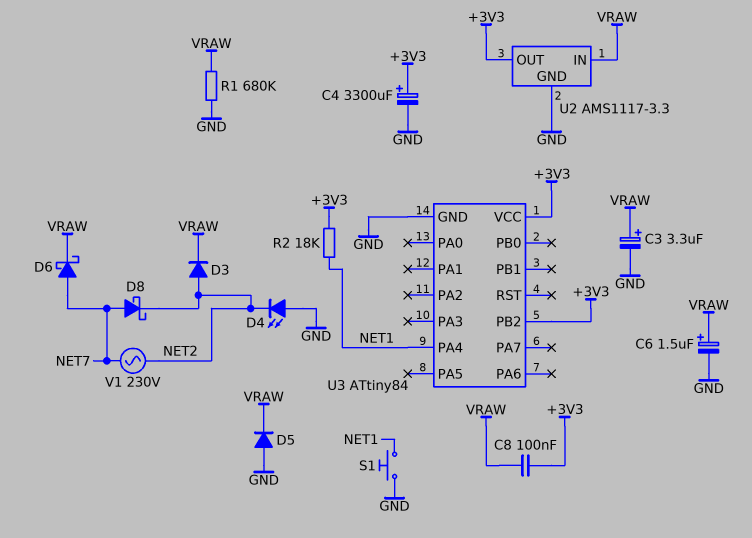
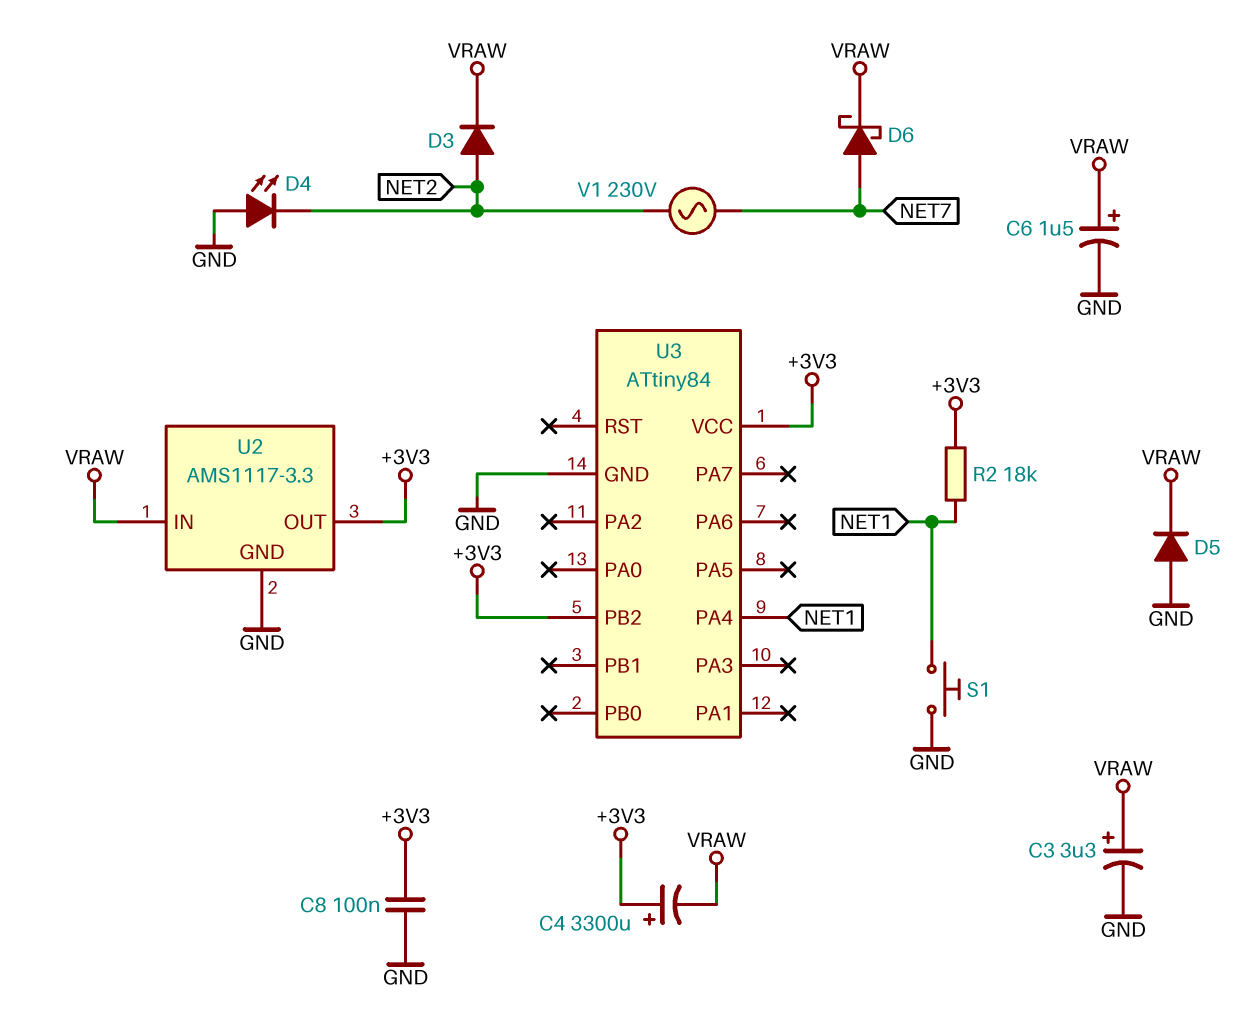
C4: 3300uF (plus +3V3, minus GND) -> 3300uF (plus +3V3, minus VRAW)
C8: 100nF (+3V3, VRAW) -> 100nF (+3V3, GND)
D8: schottky (A NET7, K NET2) -> none
R1: 680k (GND, VRAW) -> none

